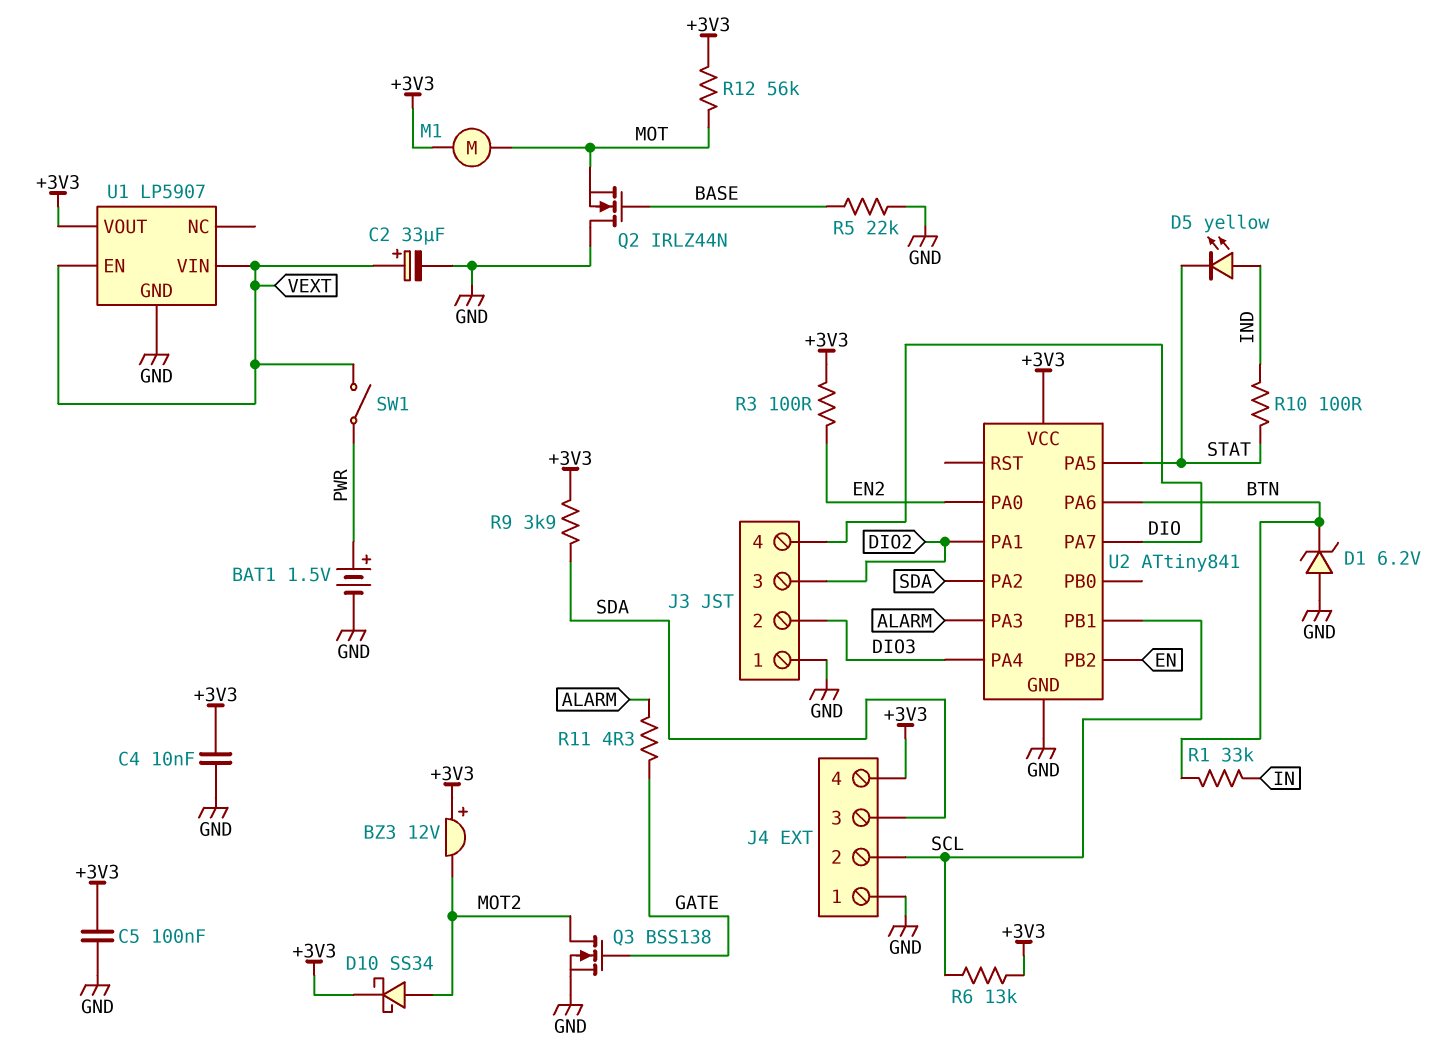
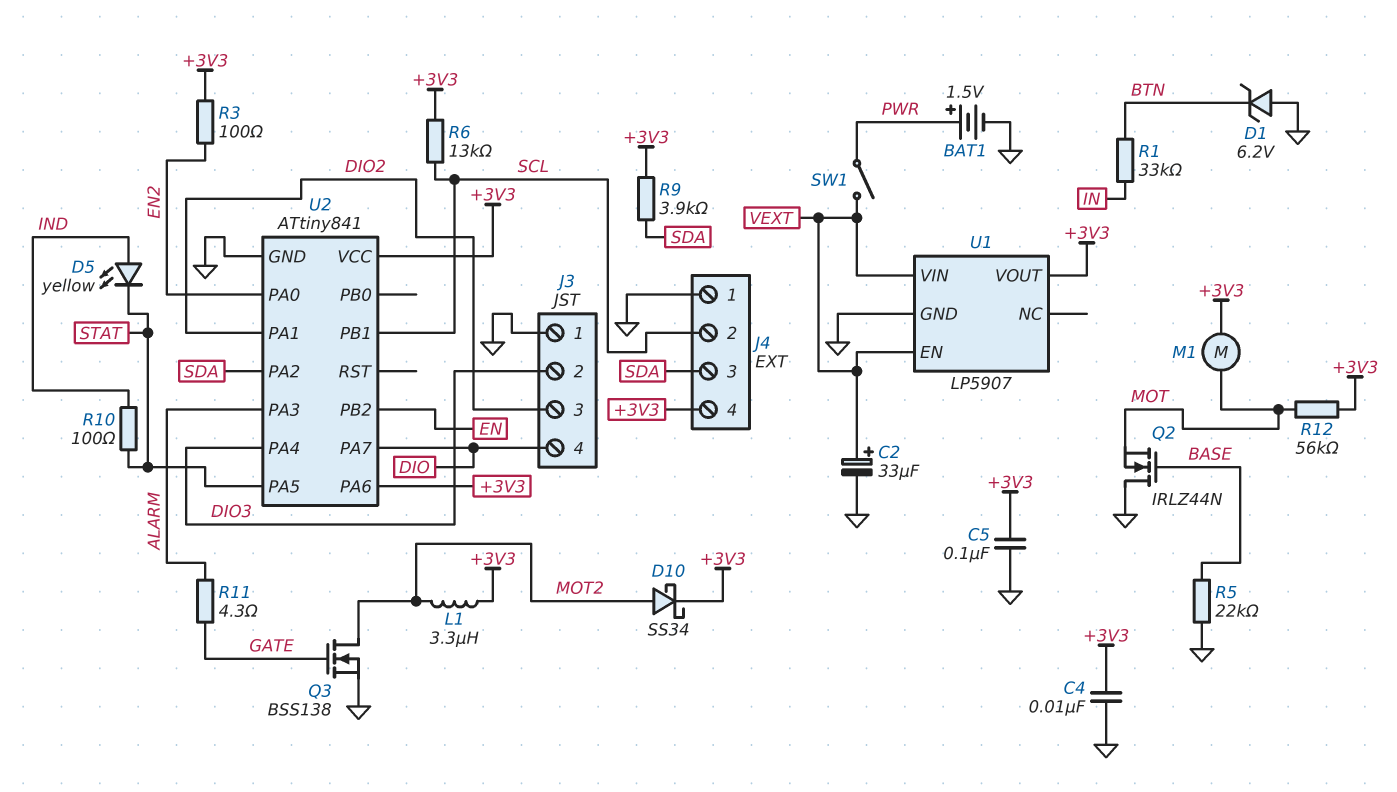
BZ3: buzzer 12V (plus +3V3, minus MOT2) -> none
L1: none -> 3.3uH (+3V3, MOT2)
U2 pin PA6: BTN -> +3V3

